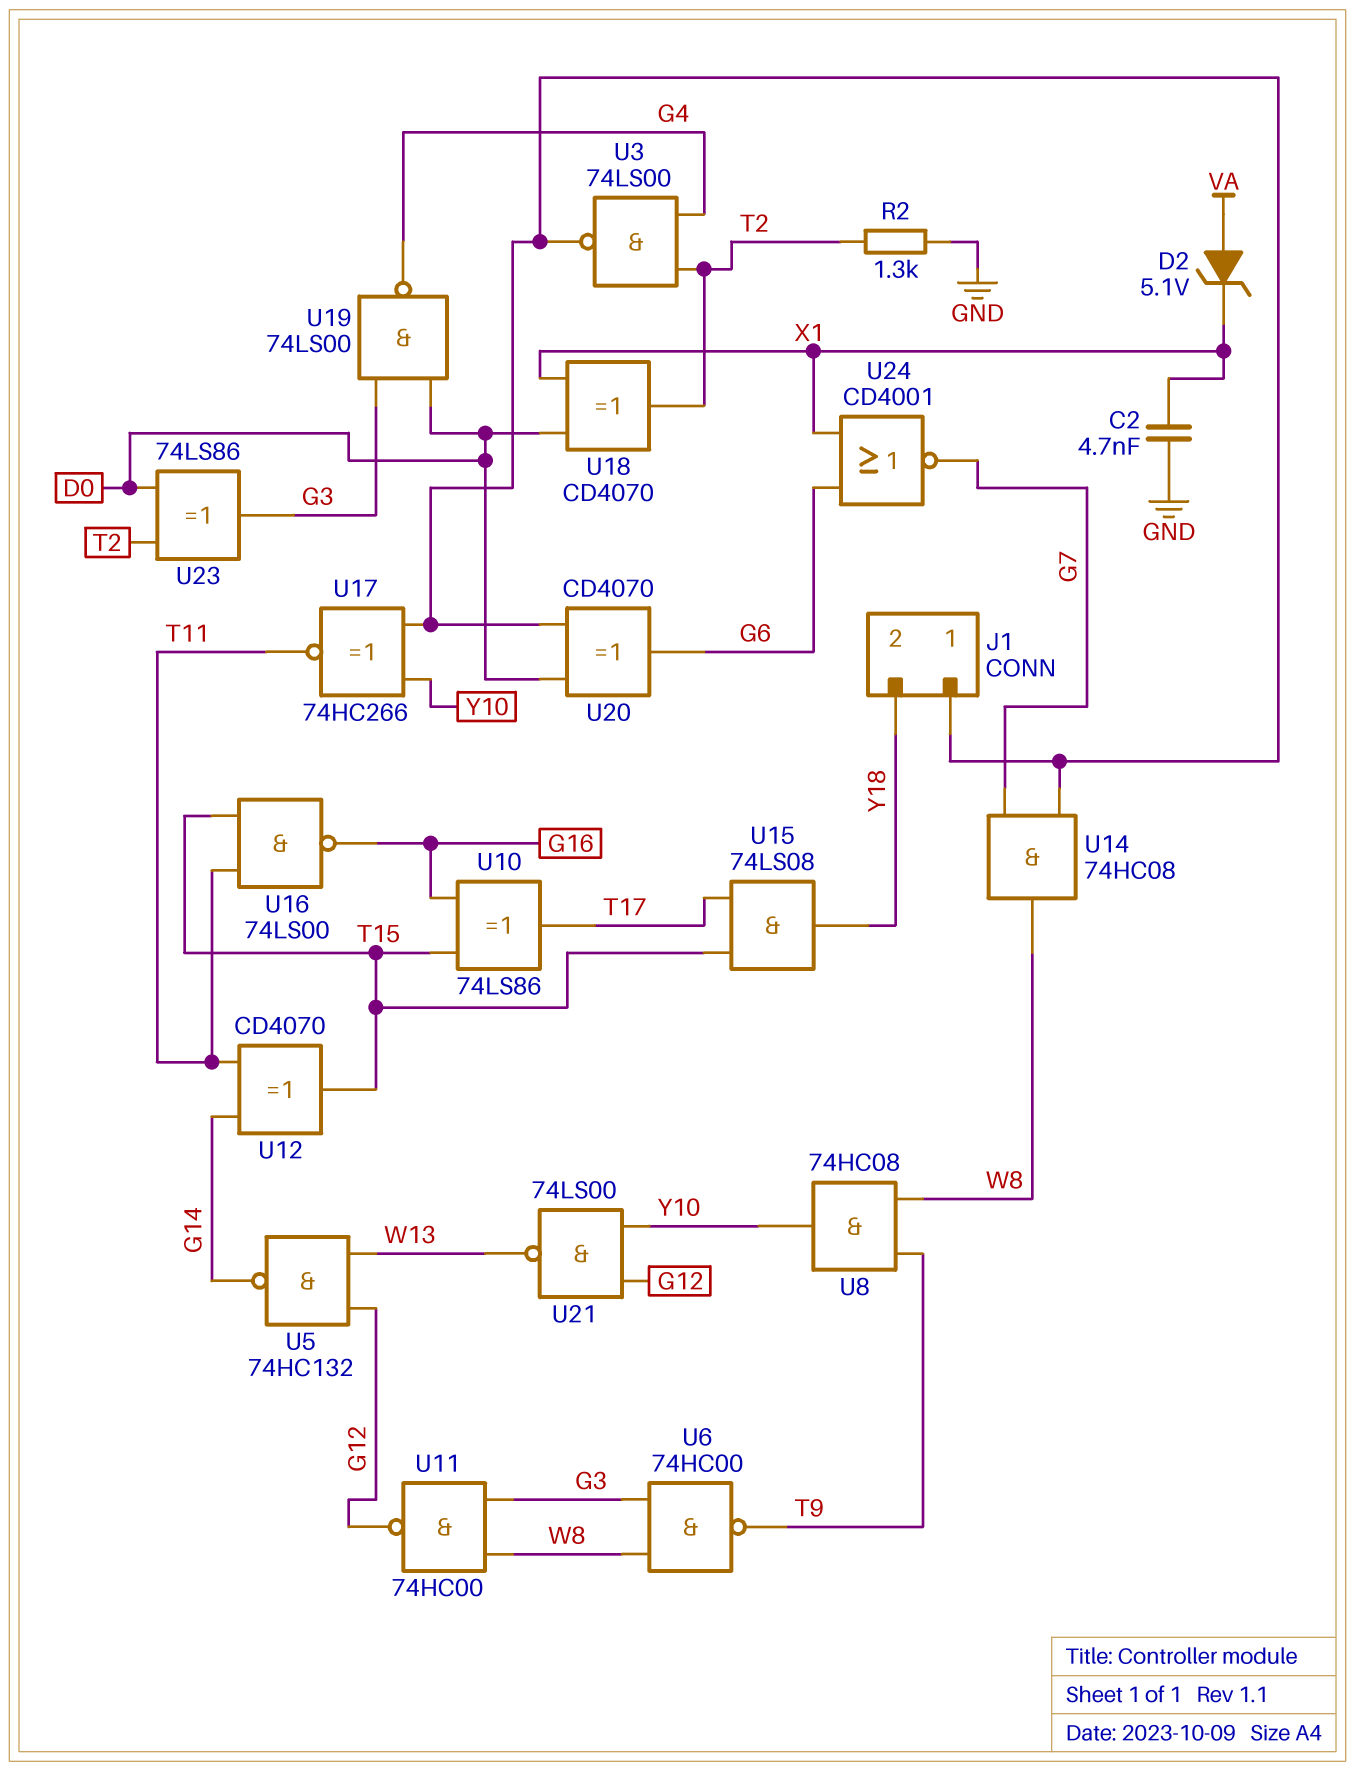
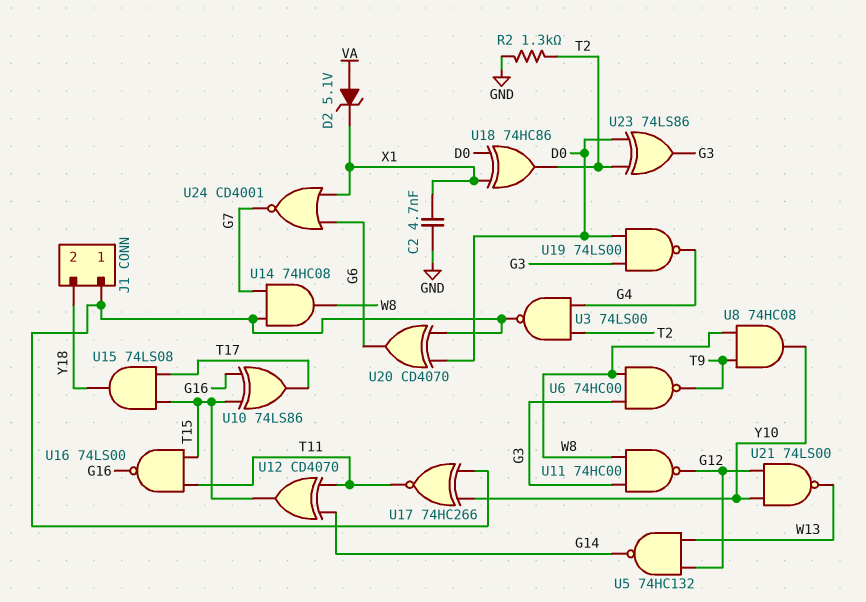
U18: XOR CD4070 (in D0, in X1, out T2) -> XOR 74HC86 (in D0, in X1, out T2)

